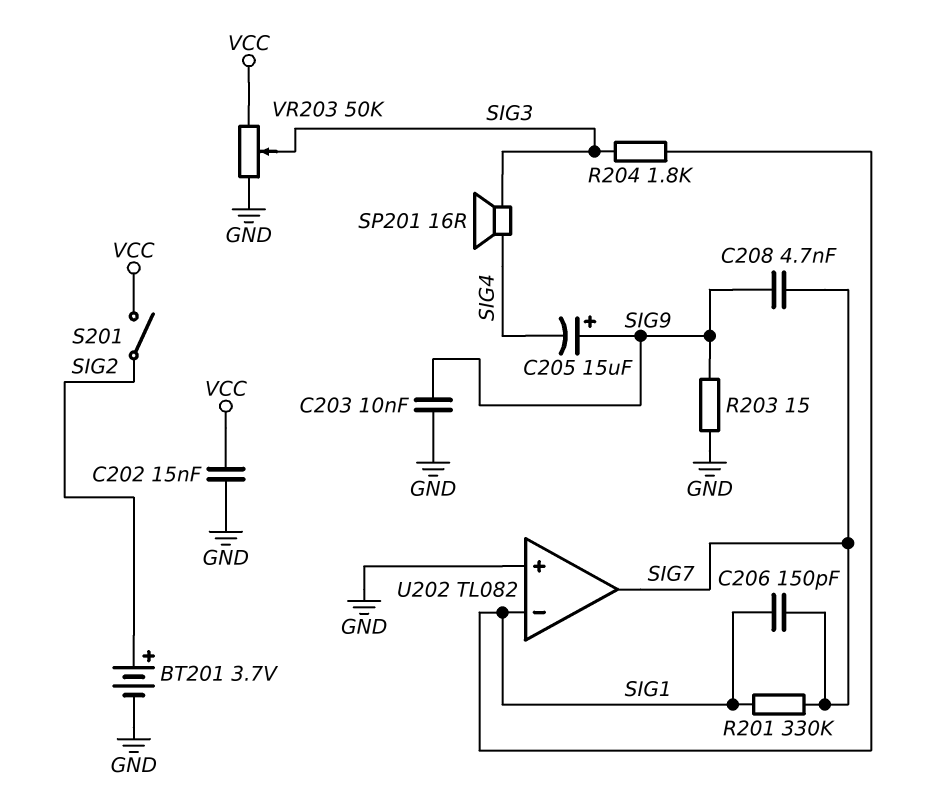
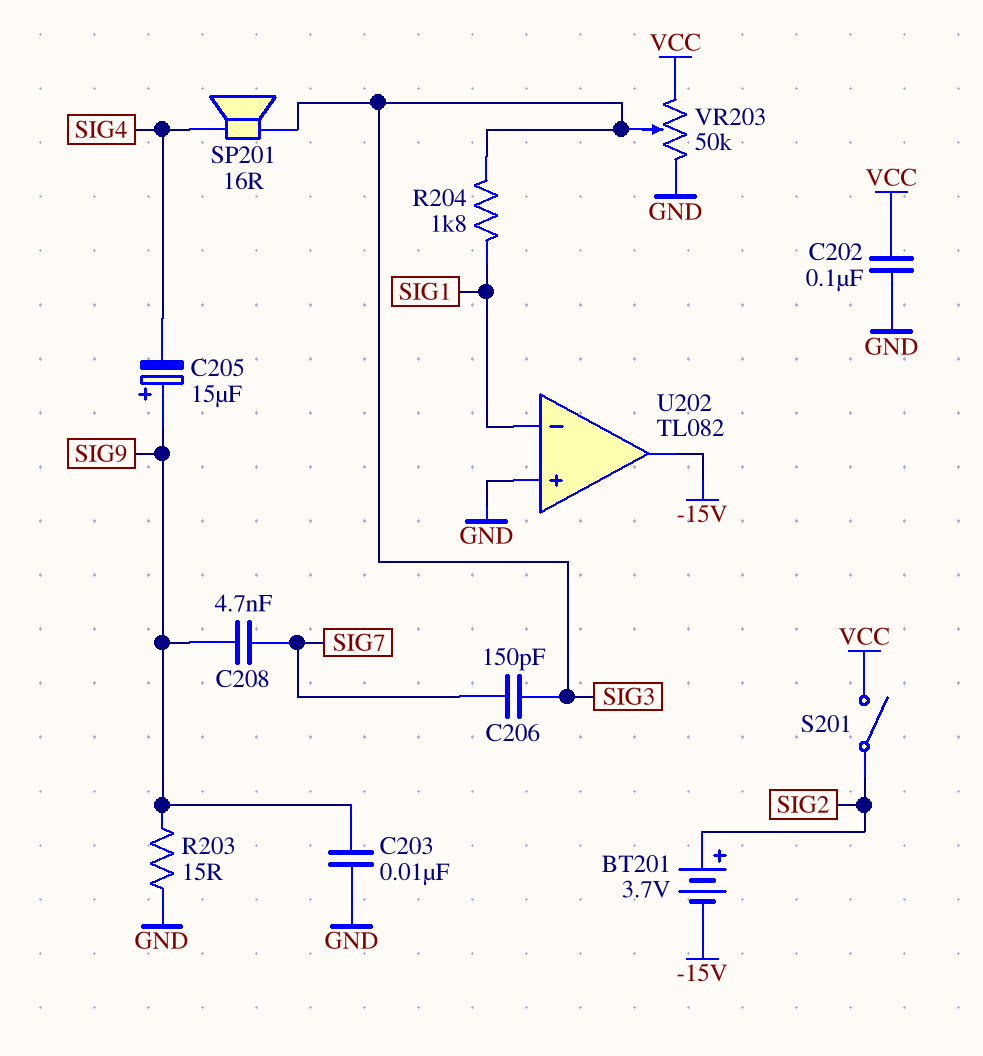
BT201: 3.7V (plus SIG2, minus GND) -> 3.7V (plus SIG2, minus -15V)
C202: 15nF (GND, VCC) -> 100nF (GND, VCC)
C206: 150pF (SIG1, SIG7) -> 150pF (SIG3, SIG7)
R201: 330k (SIG1, SIG7) -> none
U202 pin out: SIG7 -> -15V

